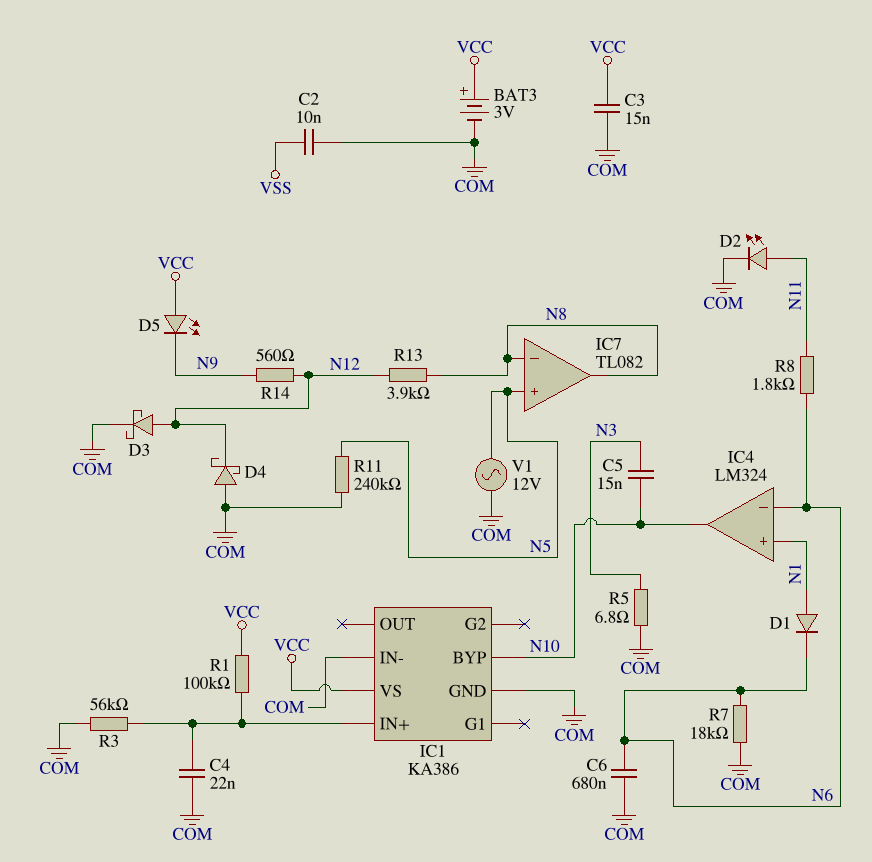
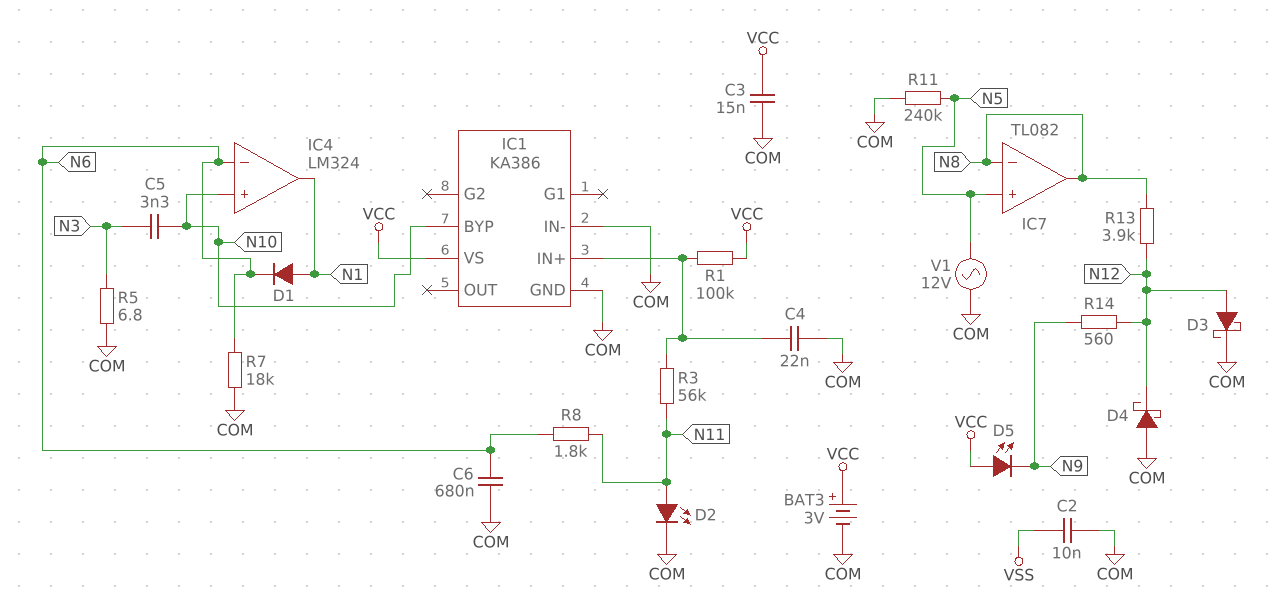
C5: 15nF (N3, N10) -> 3.3nF (N3, N10)
IC4 pin in+: N1 -> N10
IC4 pin out: N10 -> N1
R3: 56k (COM, IC1/IN+) -> 56k (IC1/IN+, N11)

